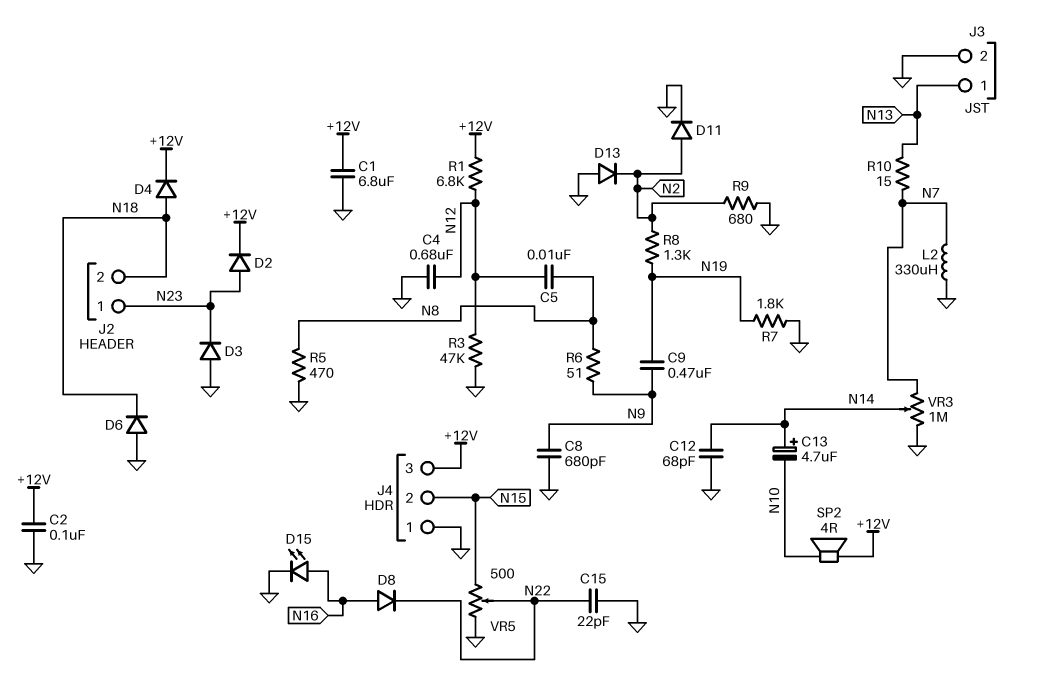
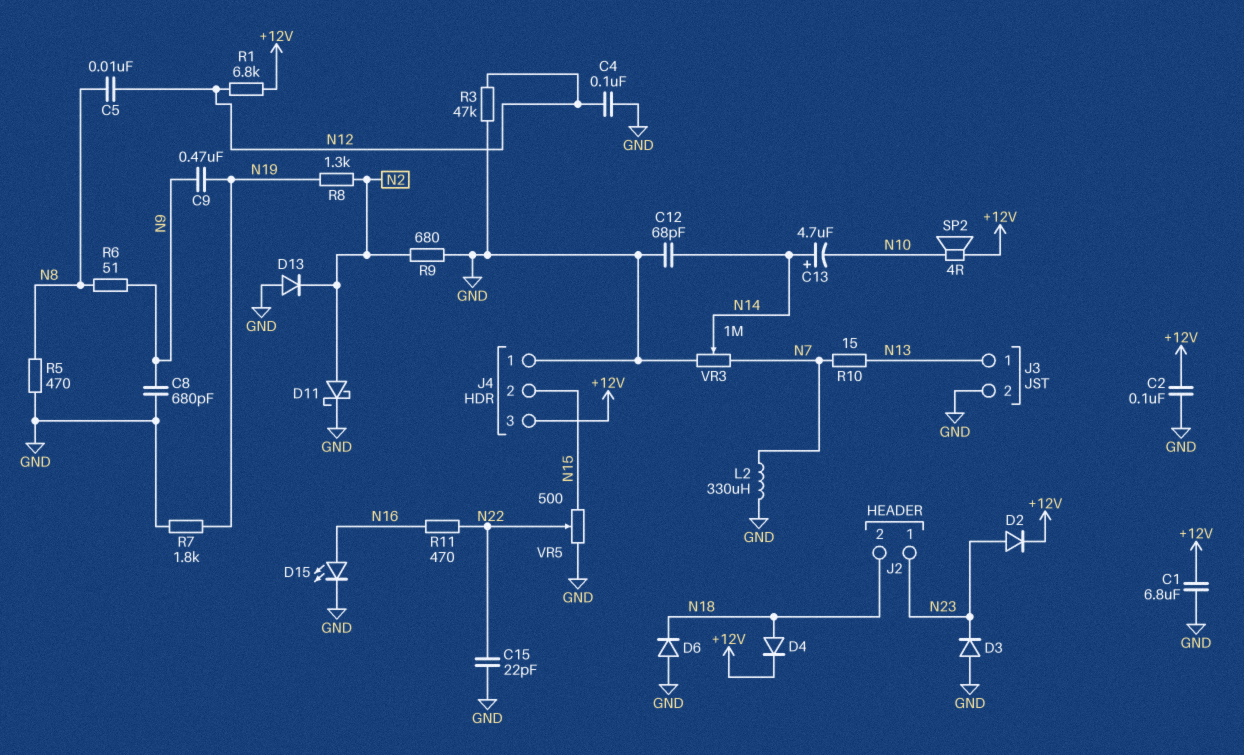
C4: 680nF (GND, N12) -> 100nF (GND, N12)
D8: diode (A N16, K N22) -> none
D11: diode (A N2, K GND) -> schottky (A N2, K GND)
R11: none -> 470 (N16, N22)

